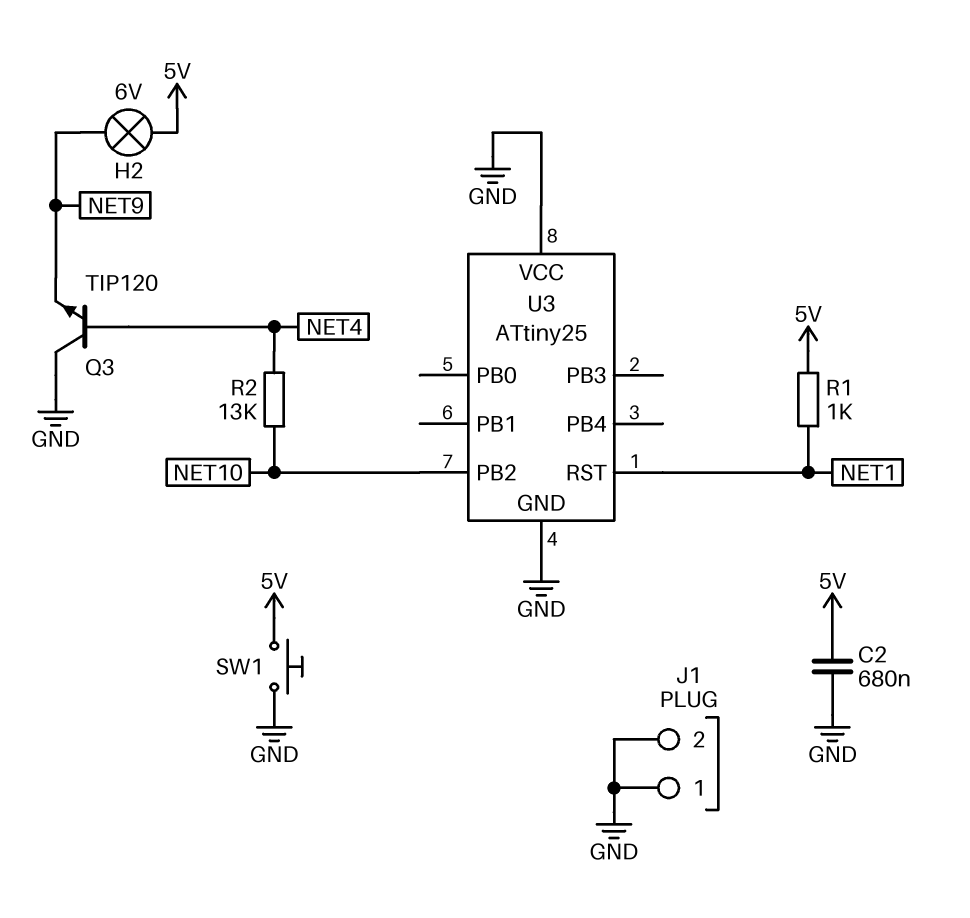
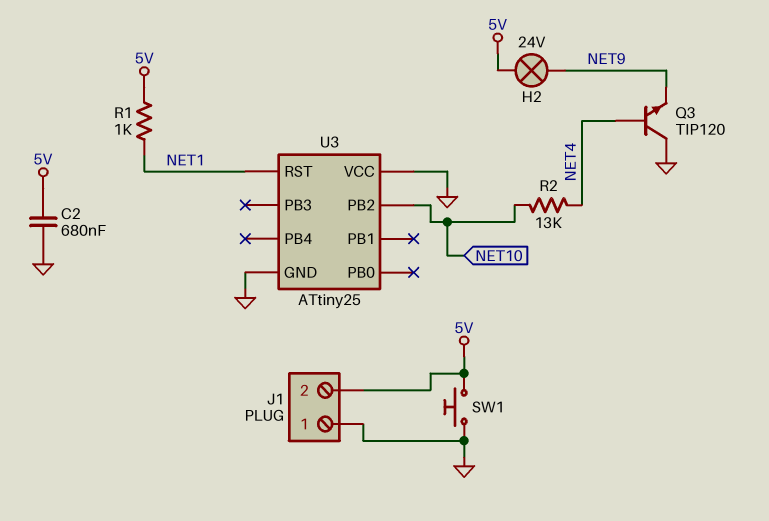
H2: lamp 6V (5V, NET9) -> lamp 24V (5V, NET9)
J1 pin 2: GND -> 5V

